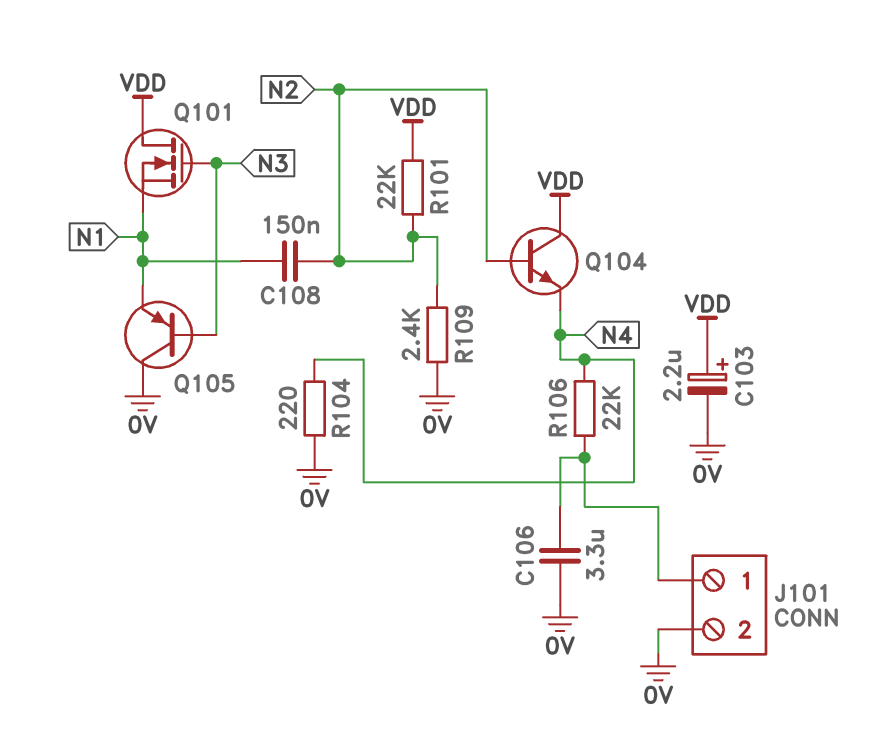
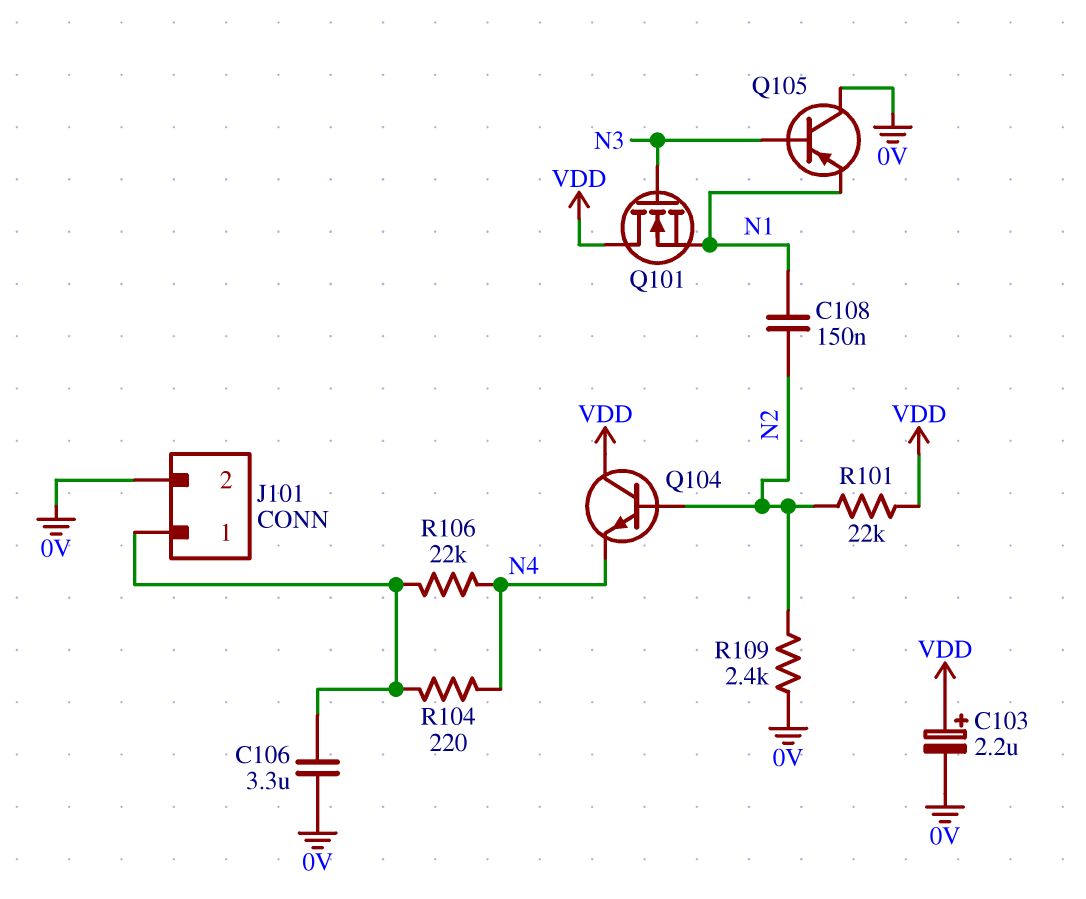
R104: 220 (0V, N4) -> 220 (J101/1, N4)

